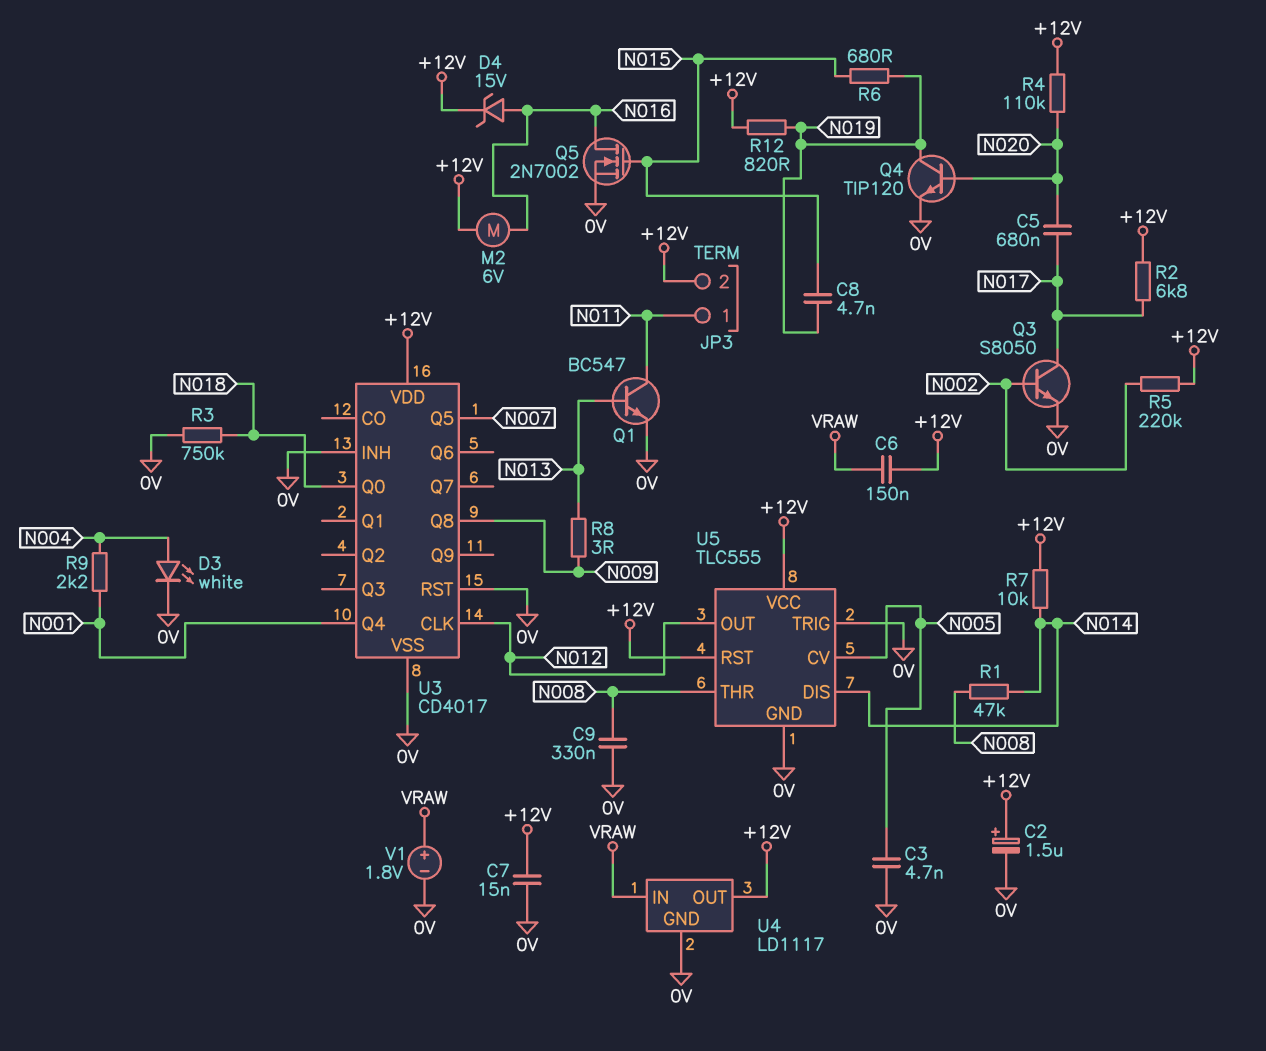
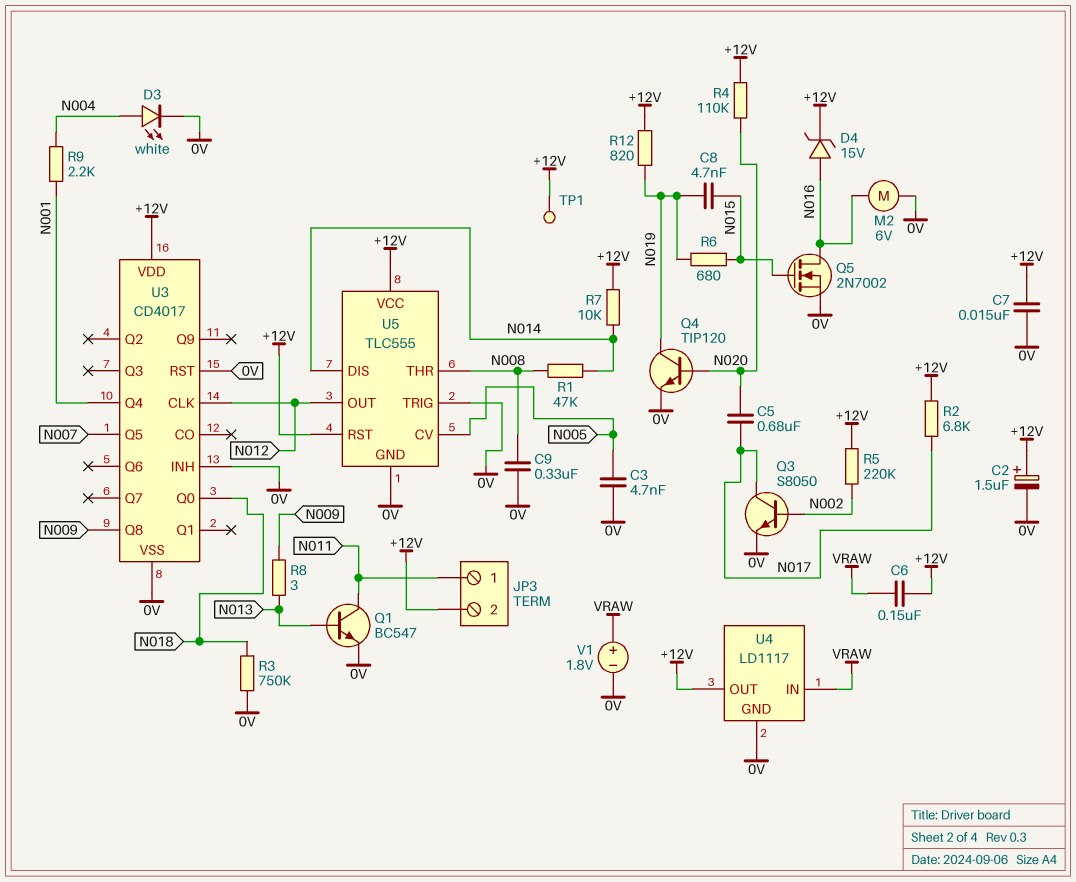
M2: motor 6V (+12V, N016) -> motor 6V (0V, N016)
TP1: none -> test point (+12V)

